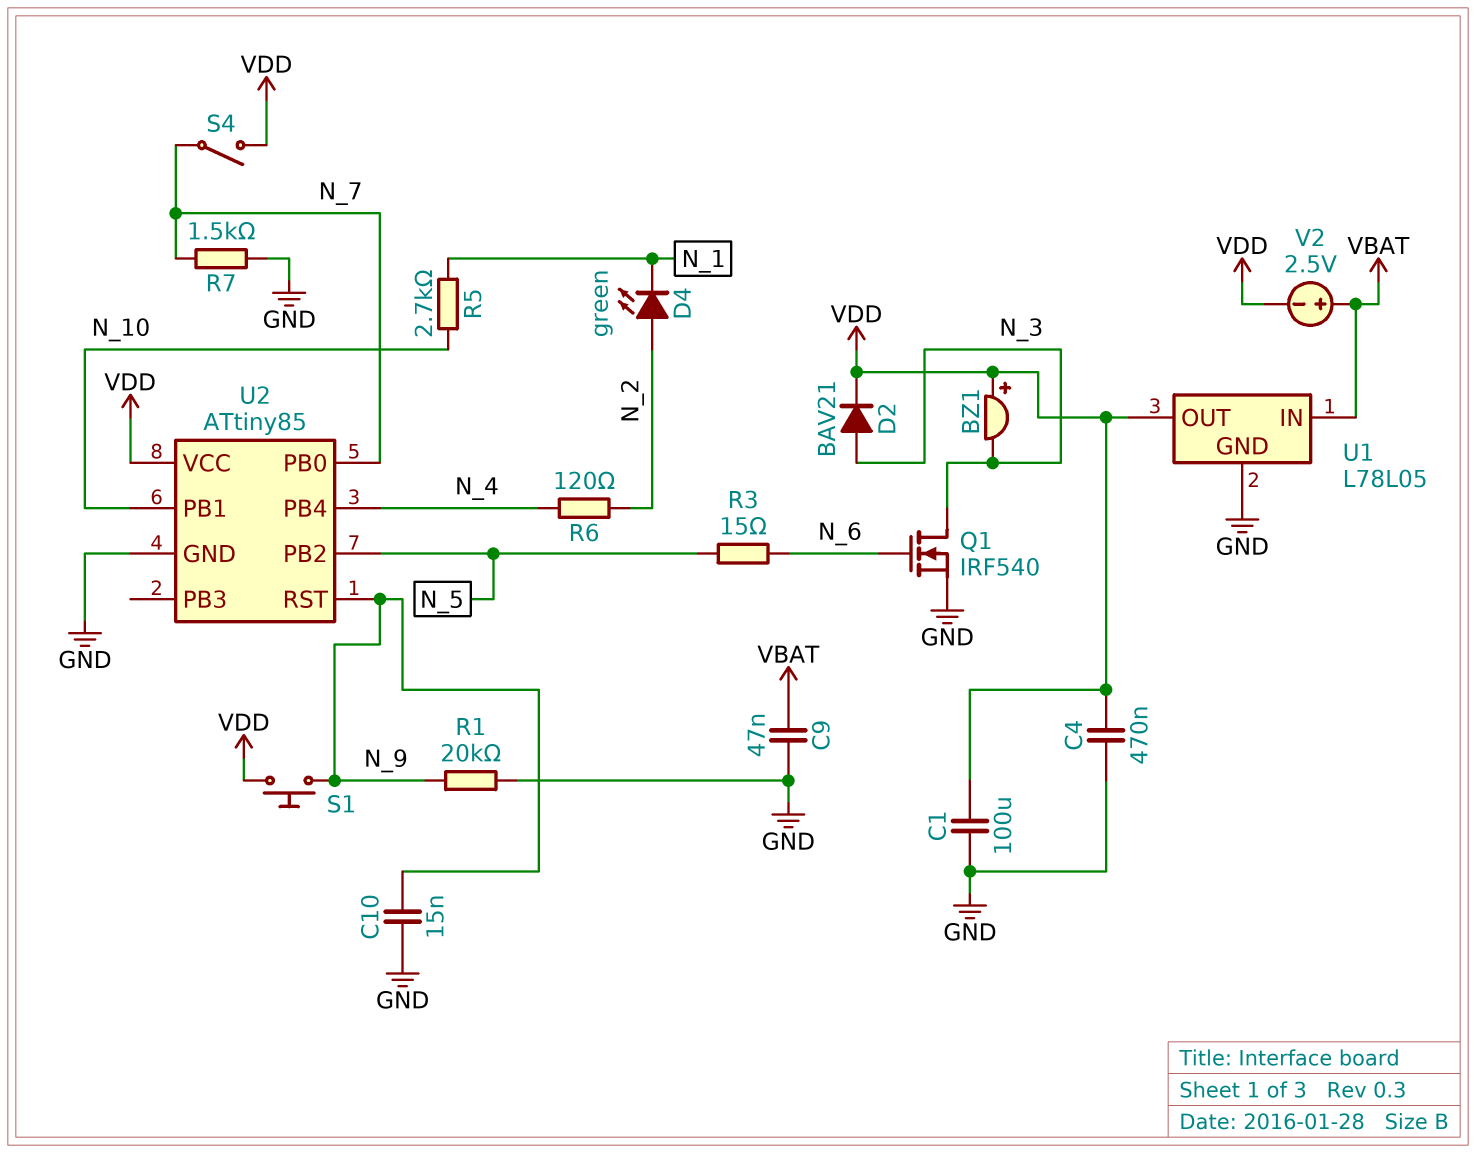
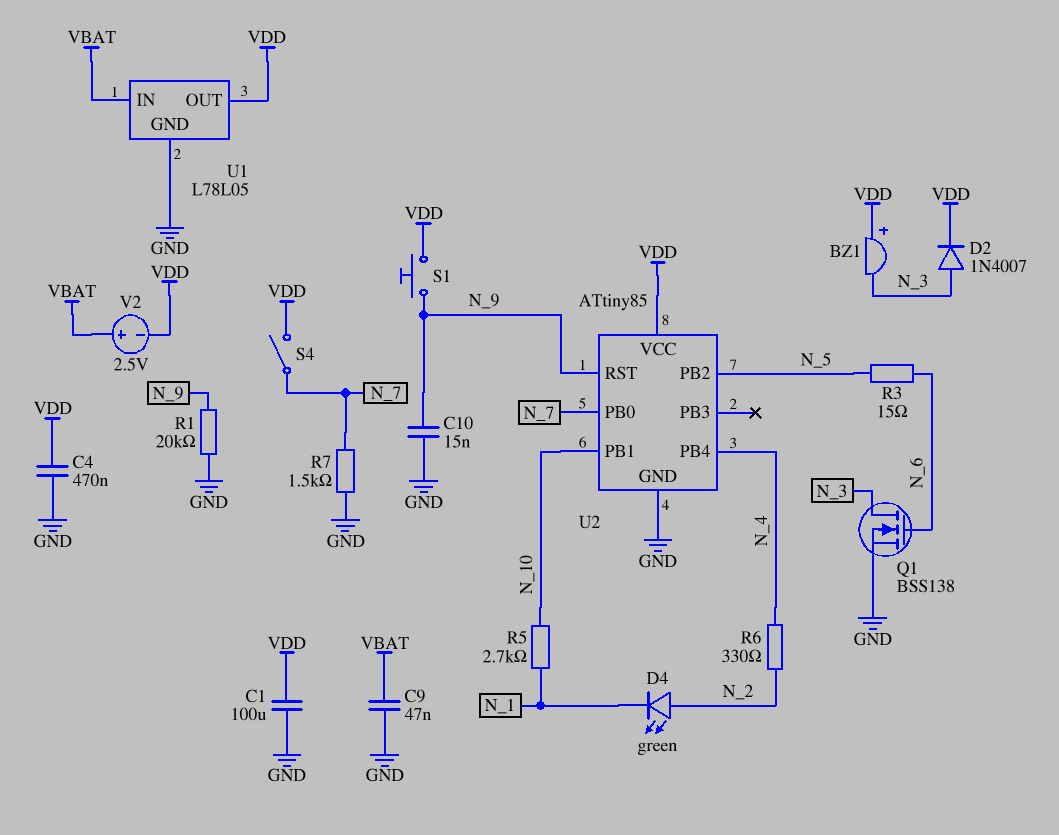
D2: diode BAV21 (A N_3, K VDD) -> diode 1N4007 (A N_3, K VDD)
Q1: NMOS IRF540 (G N_6, D N_3, S GND) -> NMOS BSS138 (G N_6, D N_3, S GND)
R6: 120 (N_2, N_4) -> 330 (N_2, N_4)

